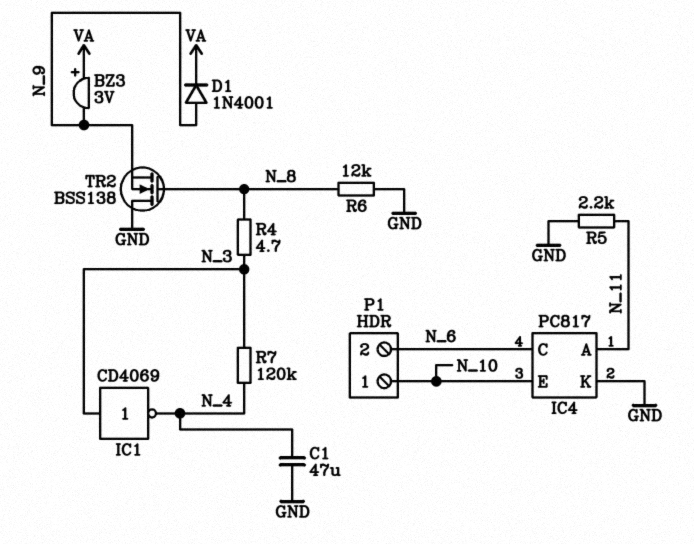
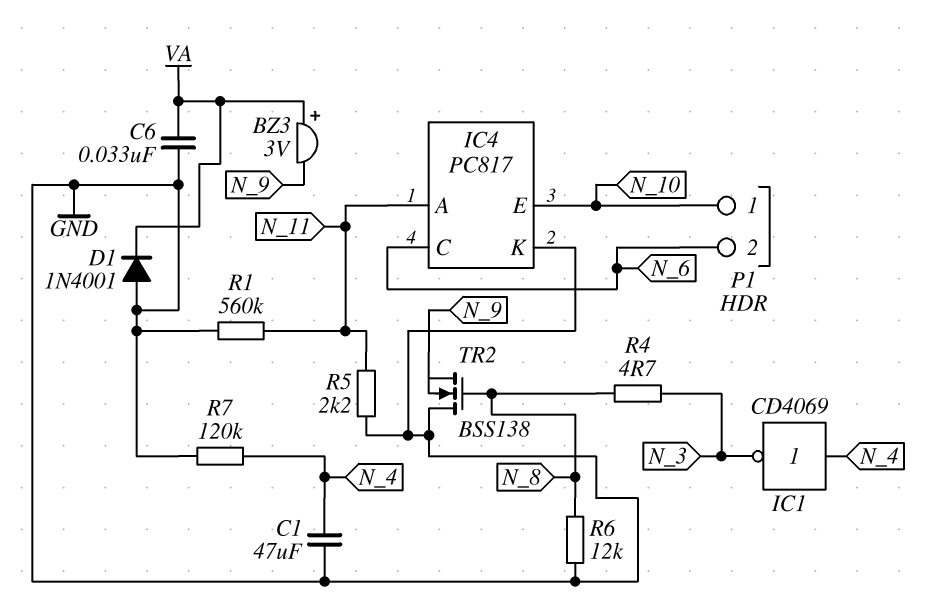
C6: none -> 33nF (GND, VA)
D1: diode 1N4001 (A N_9, K VA) -> diode 1N4001 (A GND, K VA)
IC1: NOT CD4069 (in N_3, out N_4) -> NOT CD4069 (in N_4, out N_3)
R1: none -> 560k (GND, N_11)
R7: 120k (N_3, N_4) -> 120k (GND, N_4)

